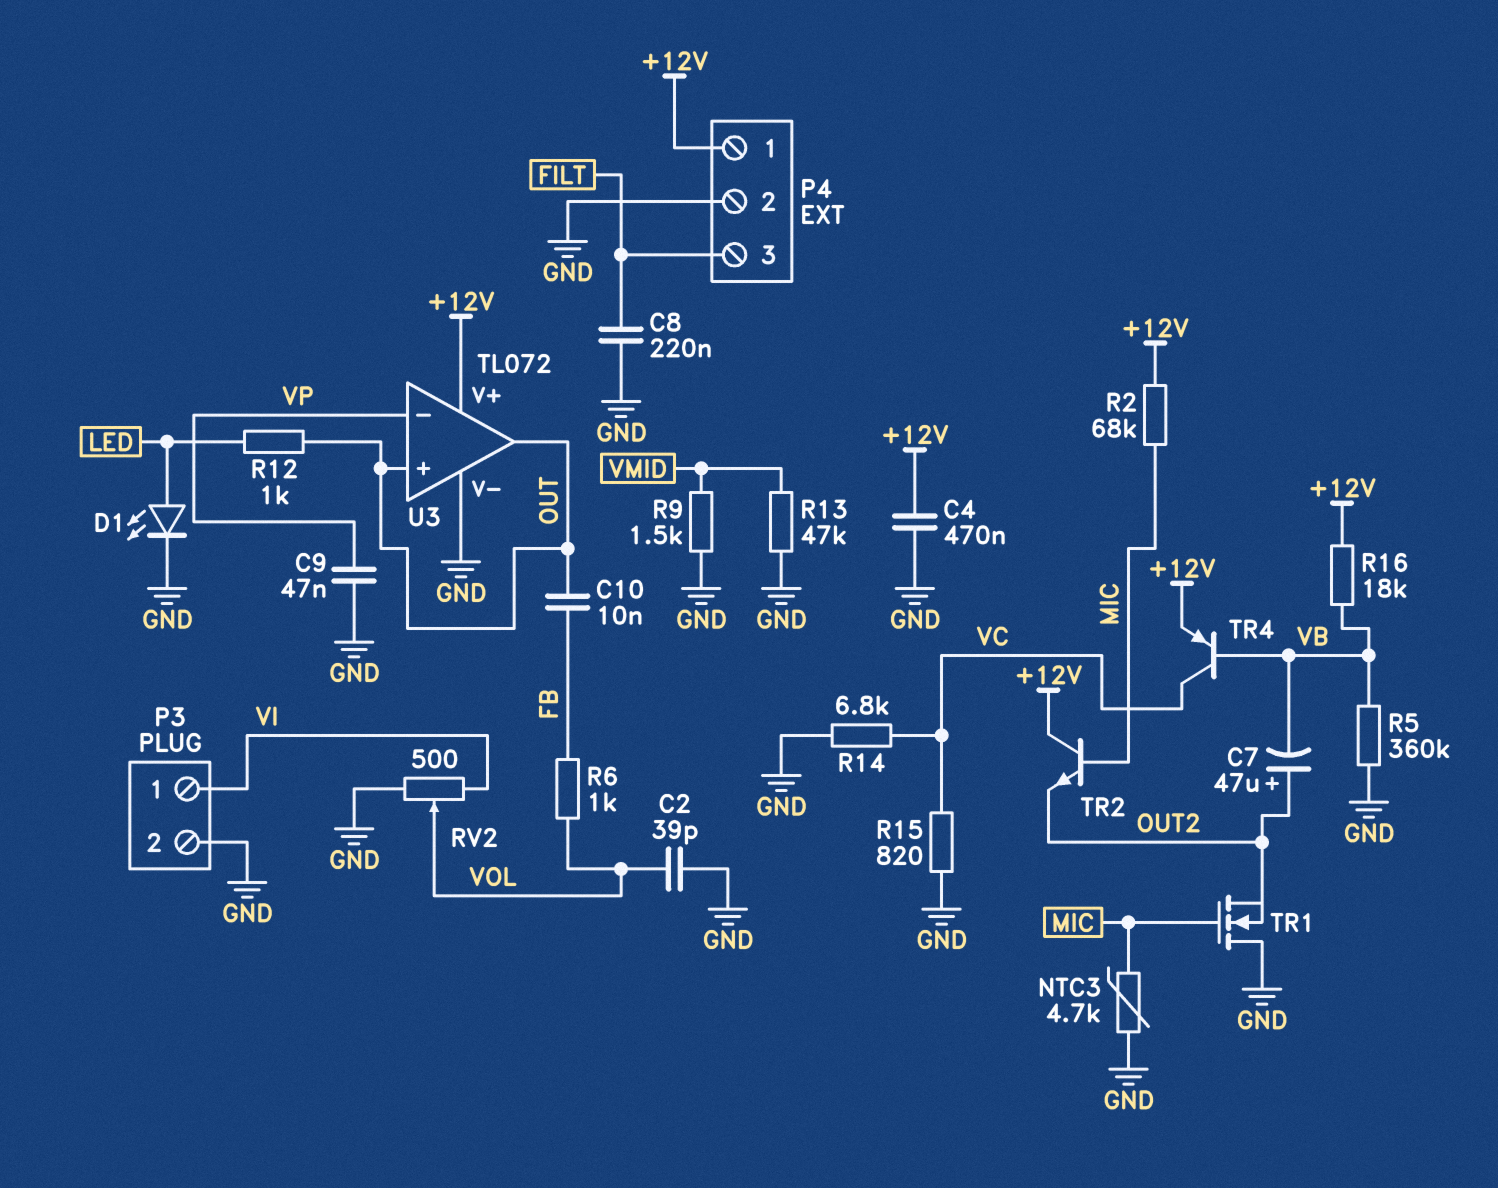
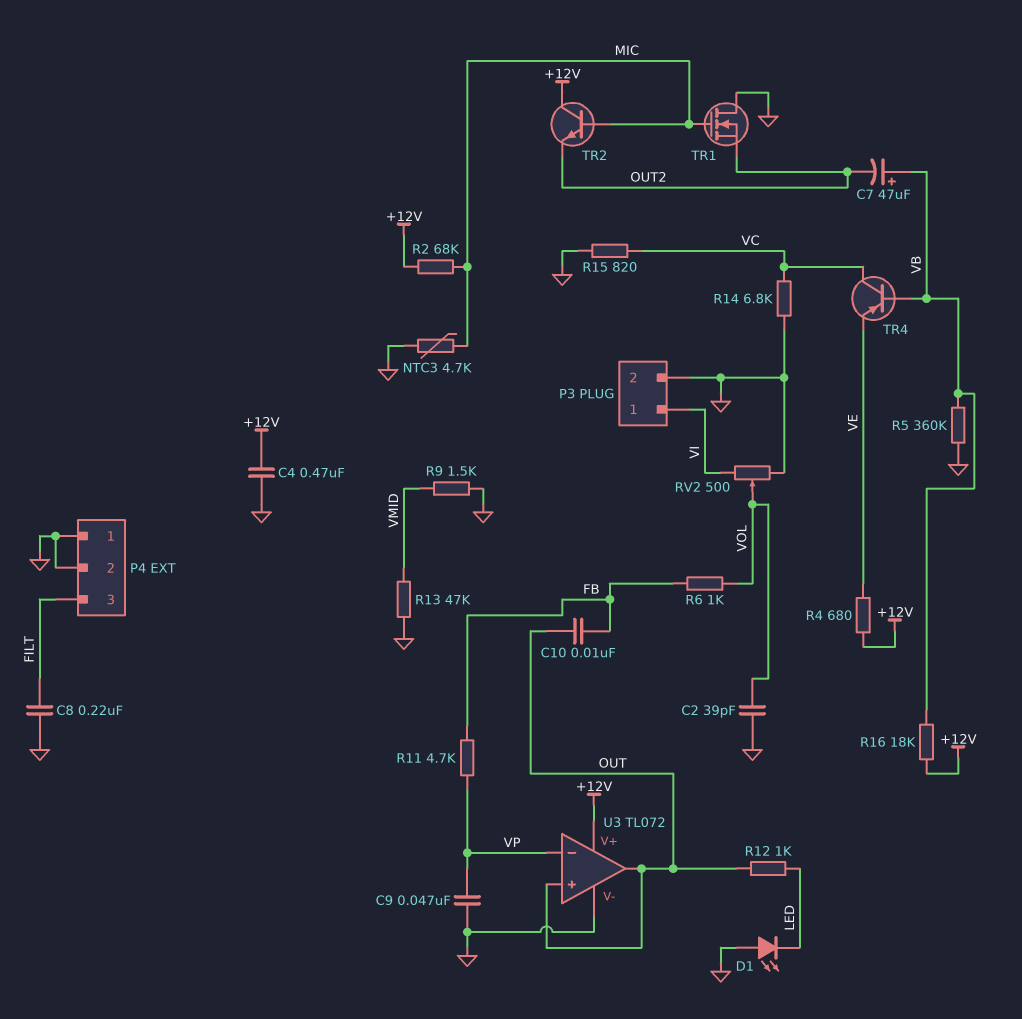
C7: 47uF (plus OUT2, minus VB) -> 47uF (plus VB, minus OUT2)
D1: LED (A LED, K GND) -> LED (A GND, K LED)
P4 pin 1: +12V -> GND
R4: none -> 680 (+12V, VE)
R11: none -> 4.7k (FB, VP)
TR4: PNP (B VB, C VC, E +12V) -> PNP (B VB, C VC, E VE)

